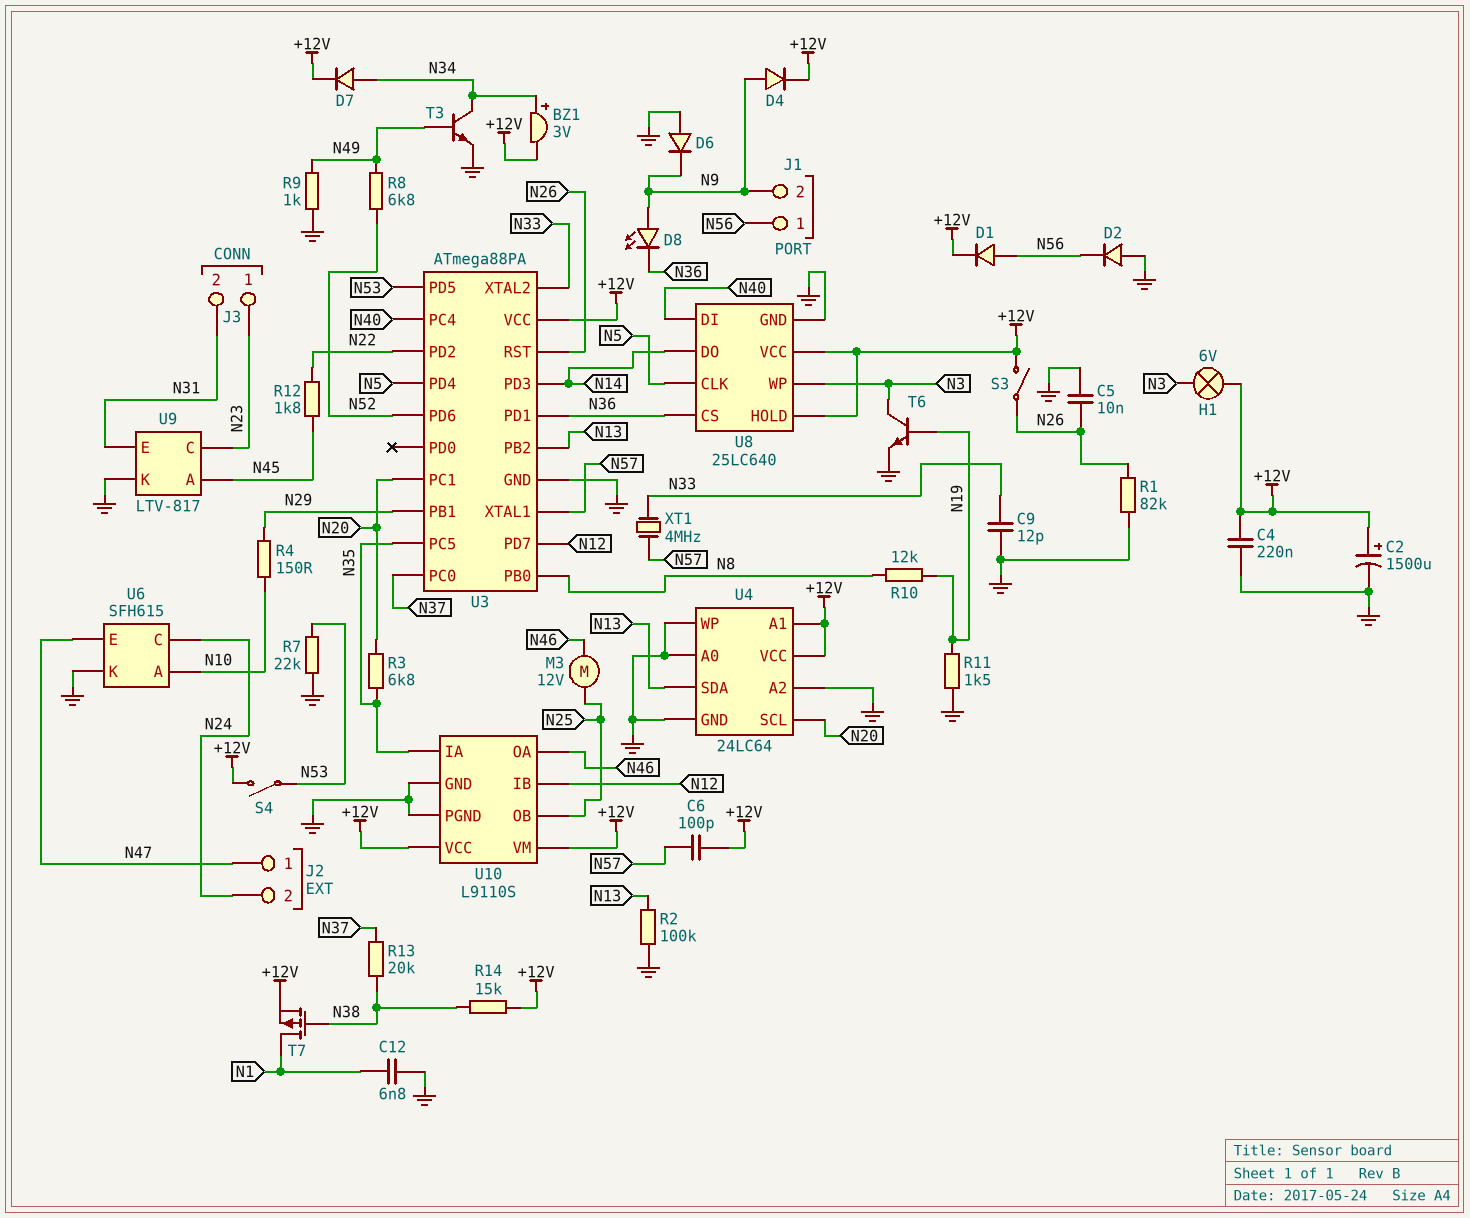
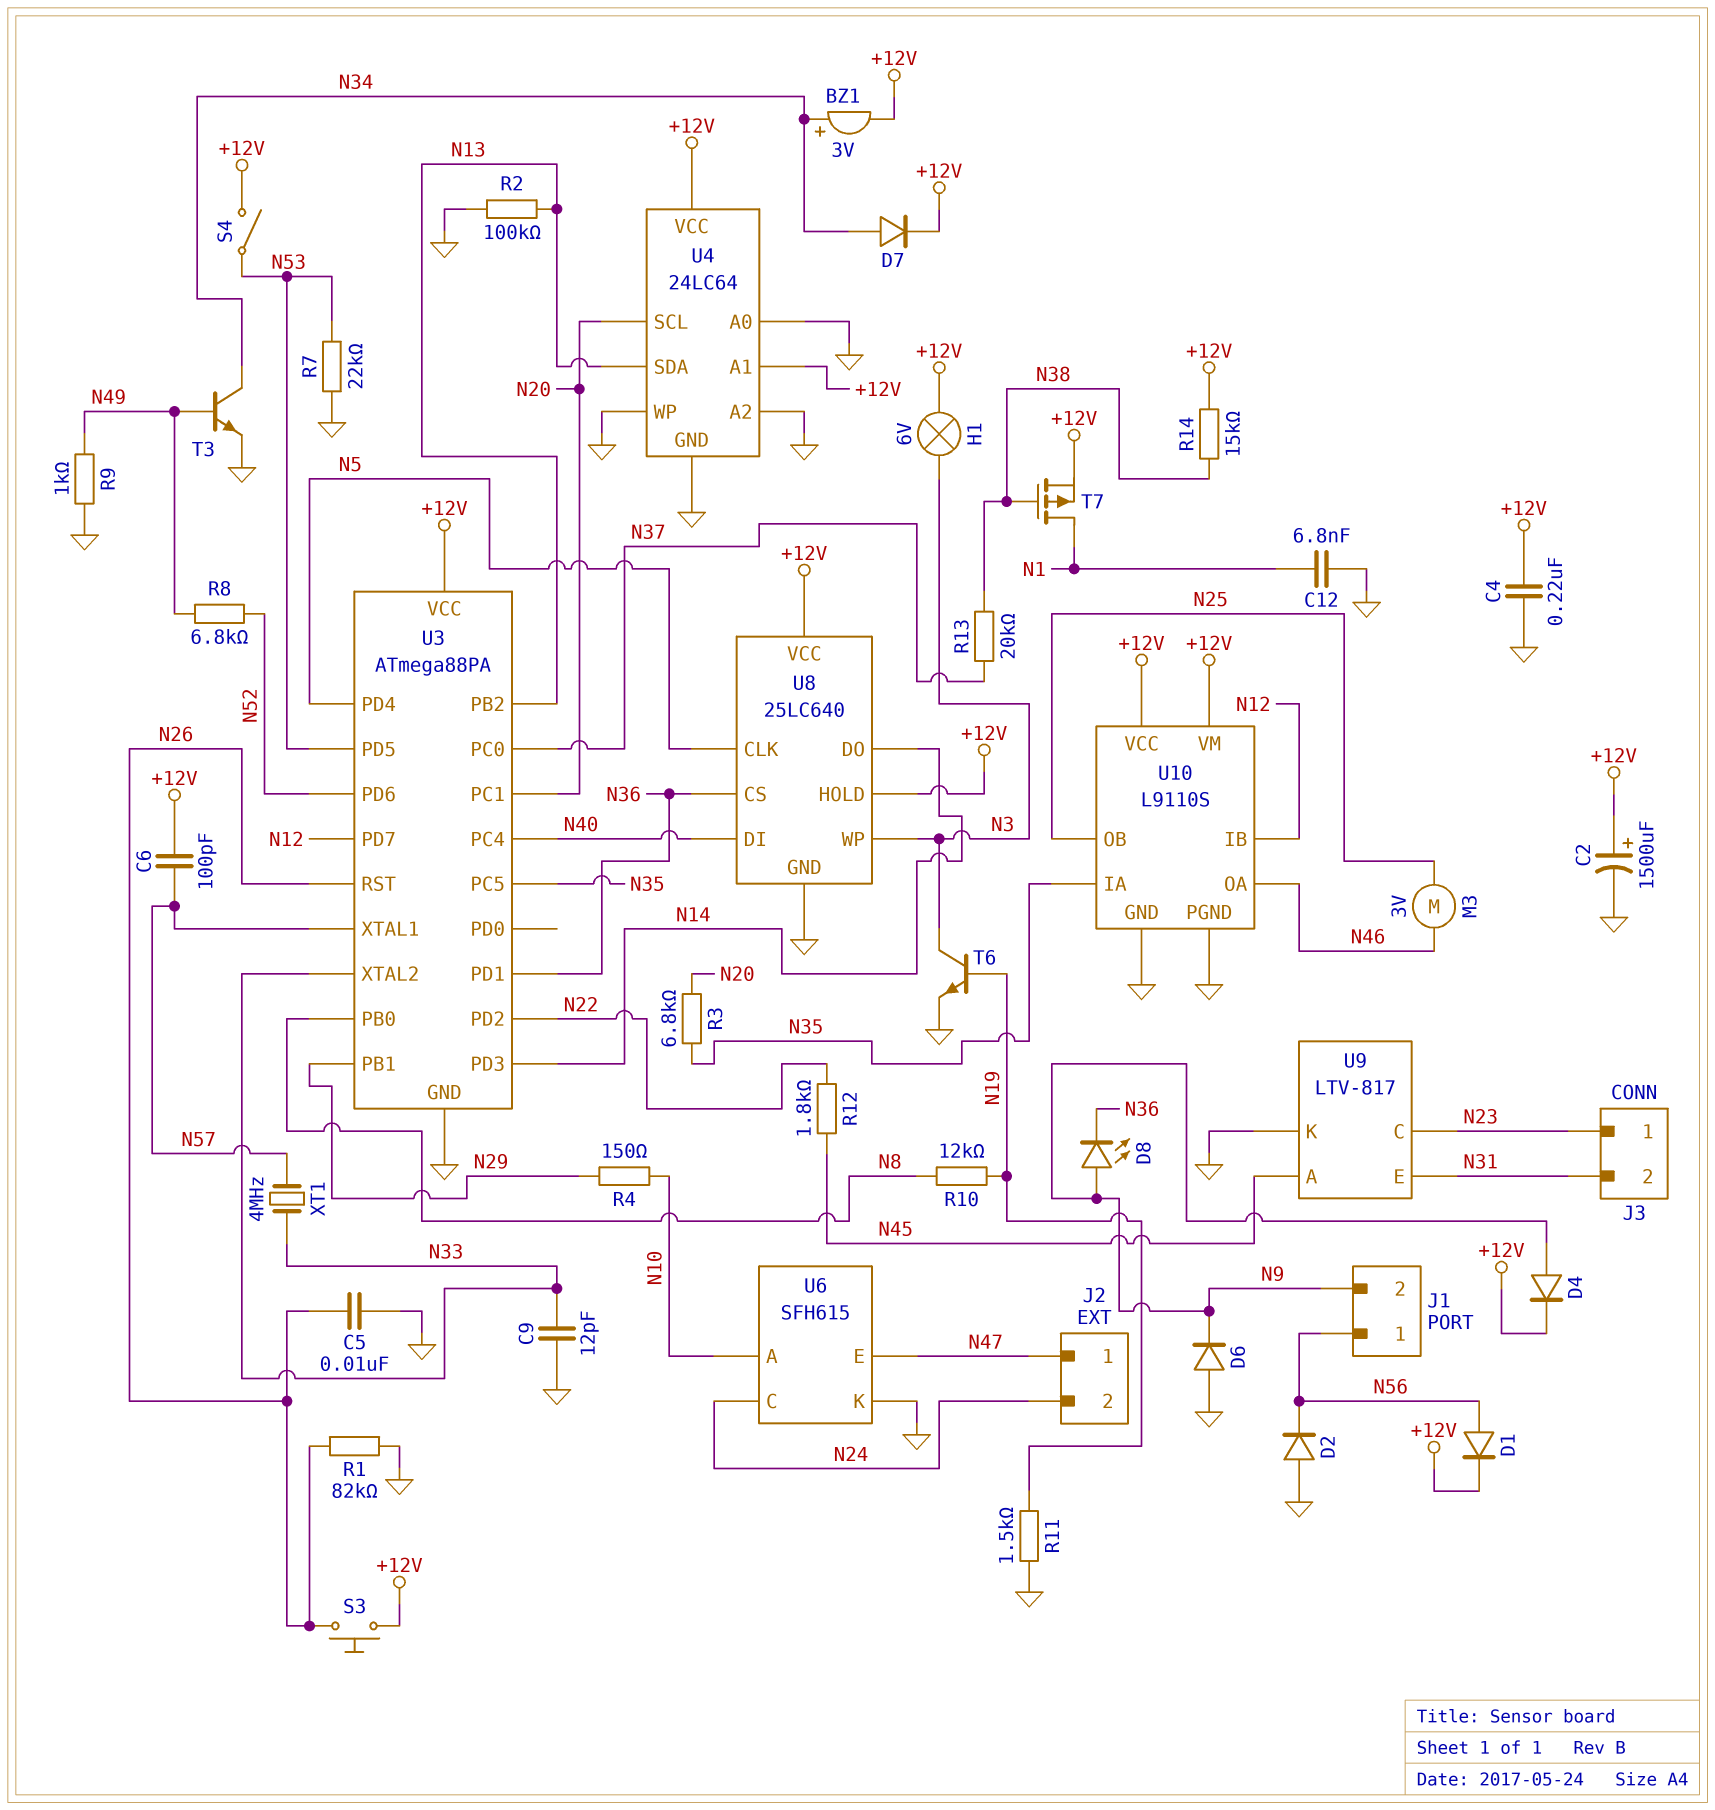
M3: motor 12V (N25, N46) -> motor 3V (N25, N46)
S3: switch (+12V, N26) -> button (+12V, N26)

